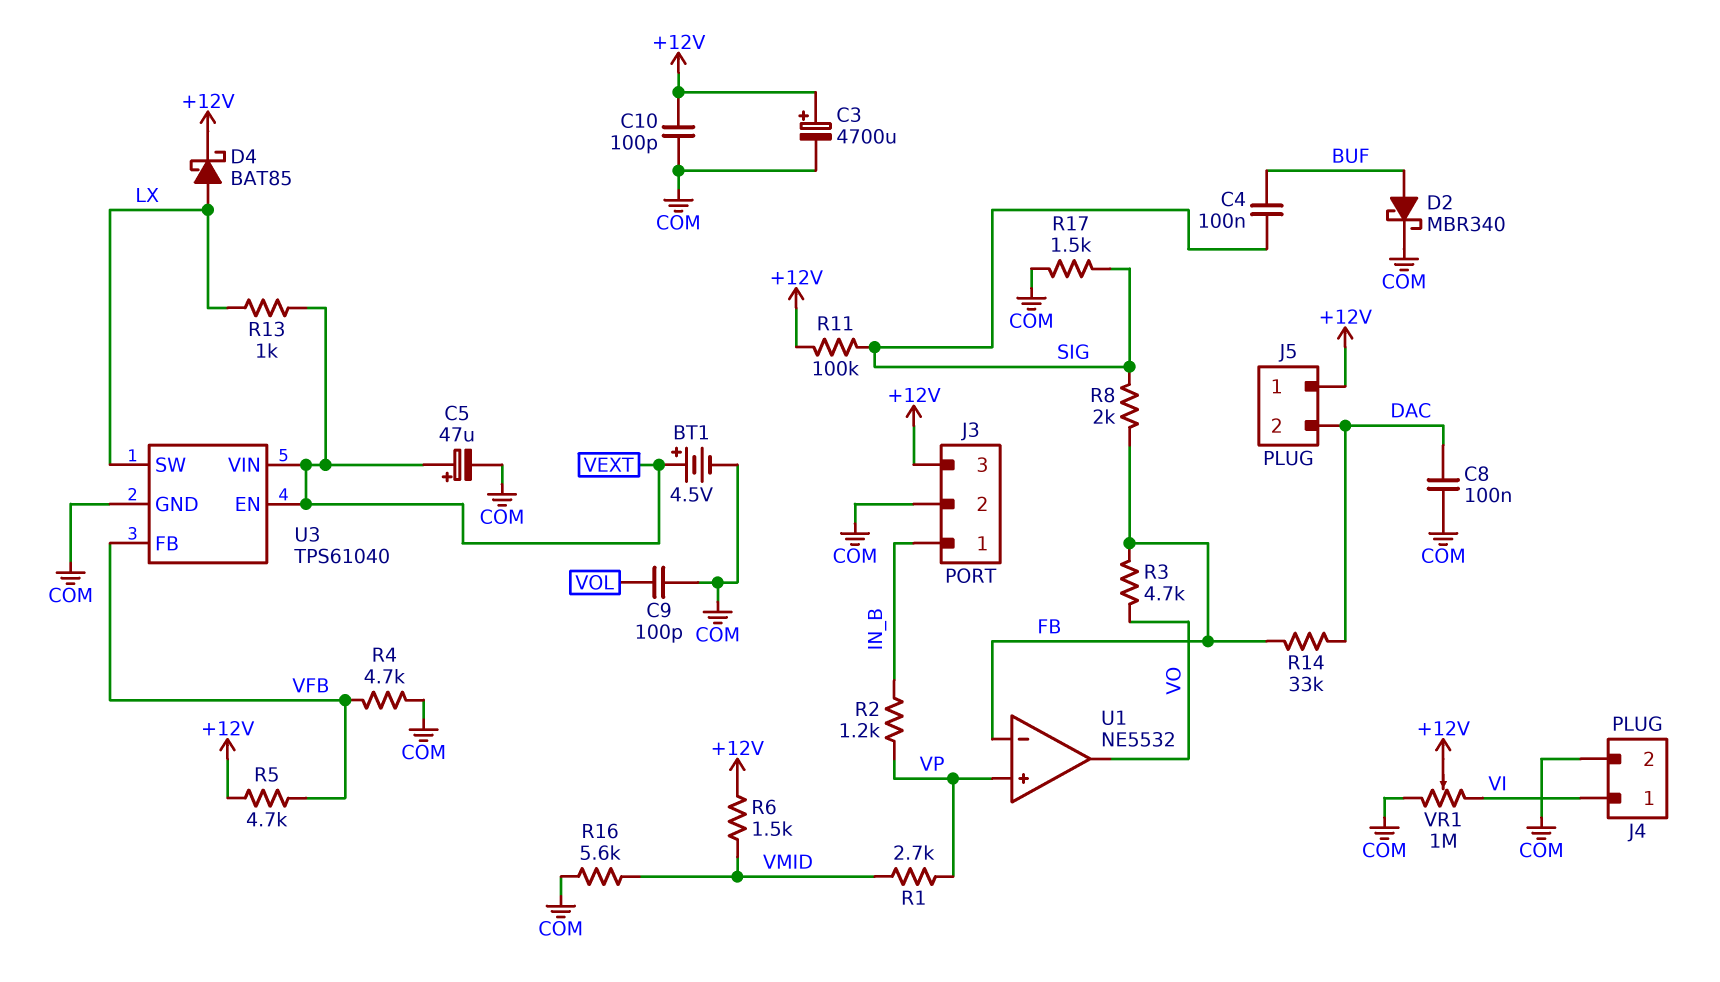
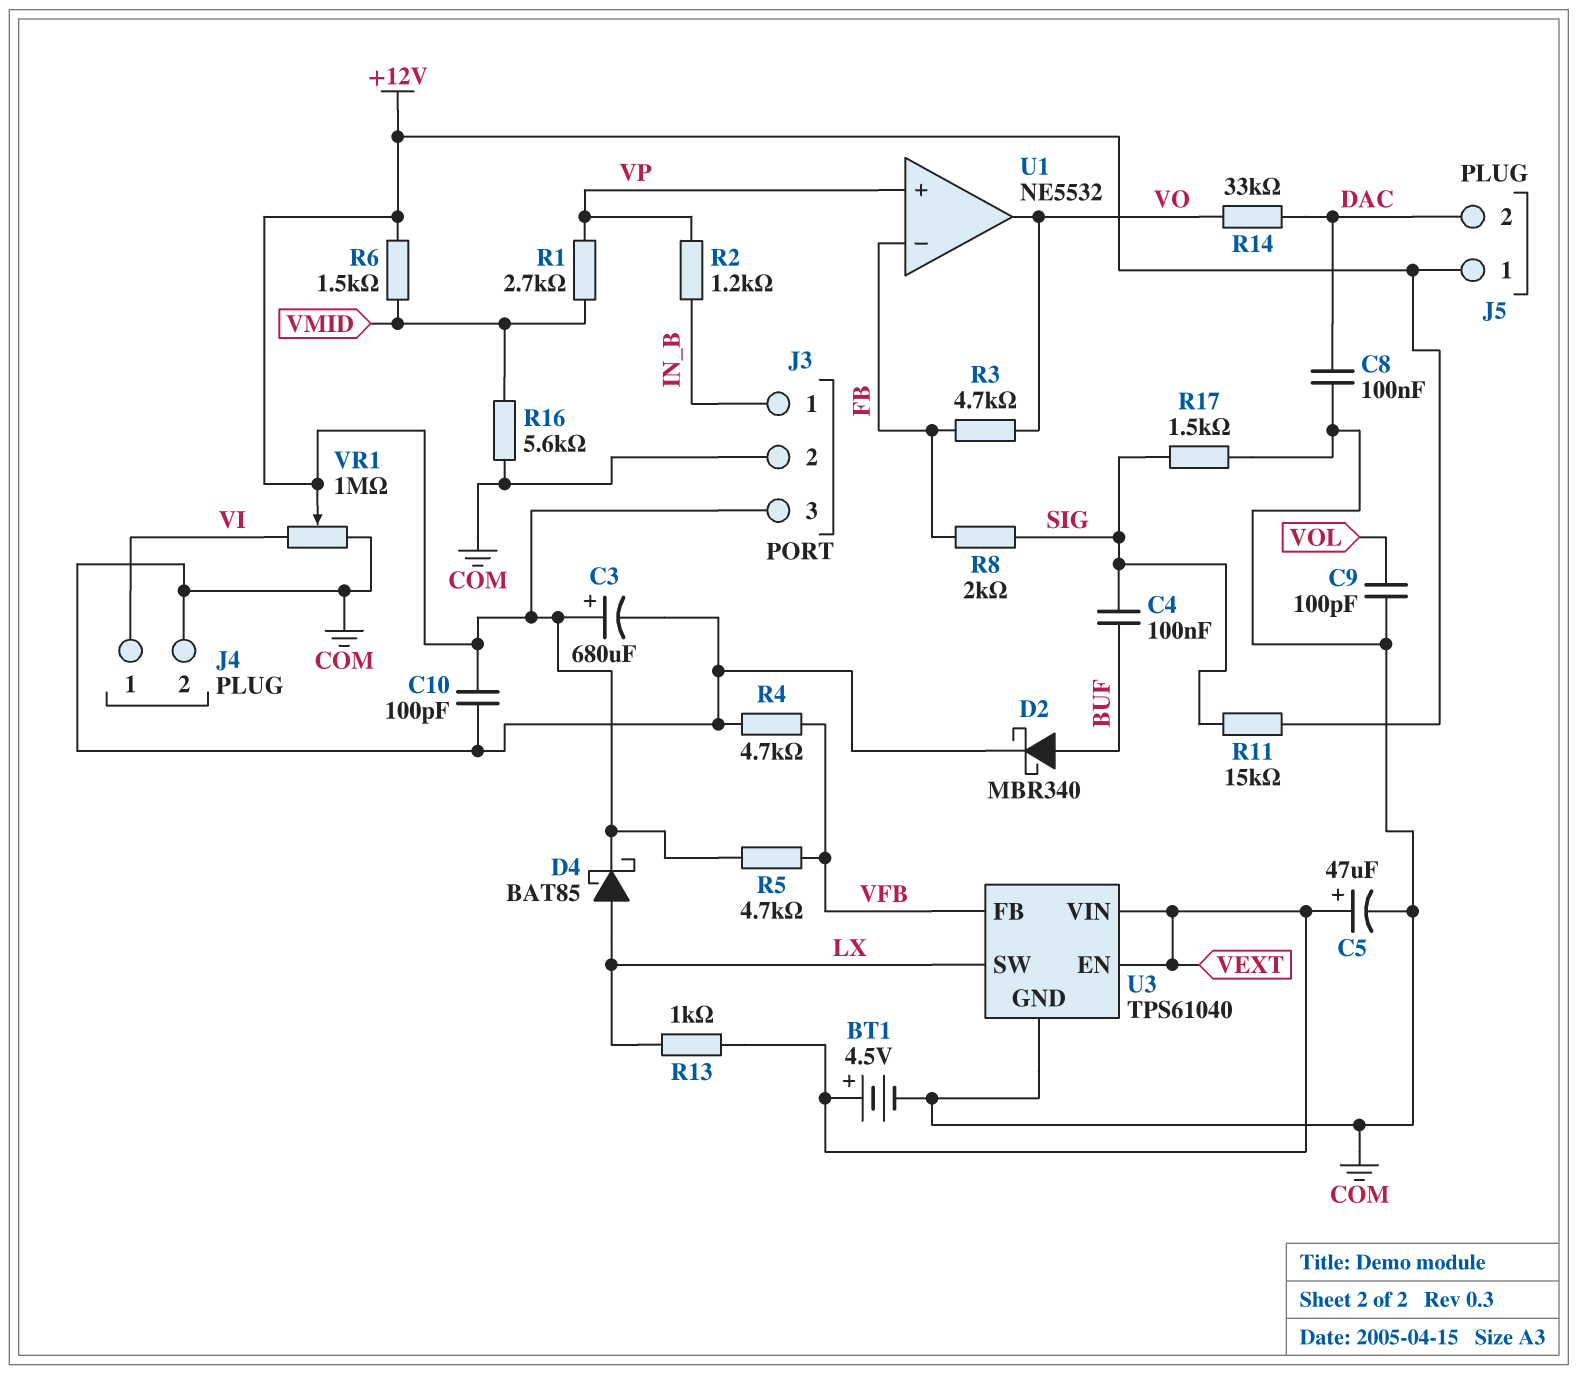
C3: 4700uF (plus +12V, minus COM) -> 680uF (plus +12V, minus COM)
R11: 100k (+12V, SIG) -> 15k (+12V, SIG)
R14: 33k (DAC, FB) -> 33k (DAC, VO)

